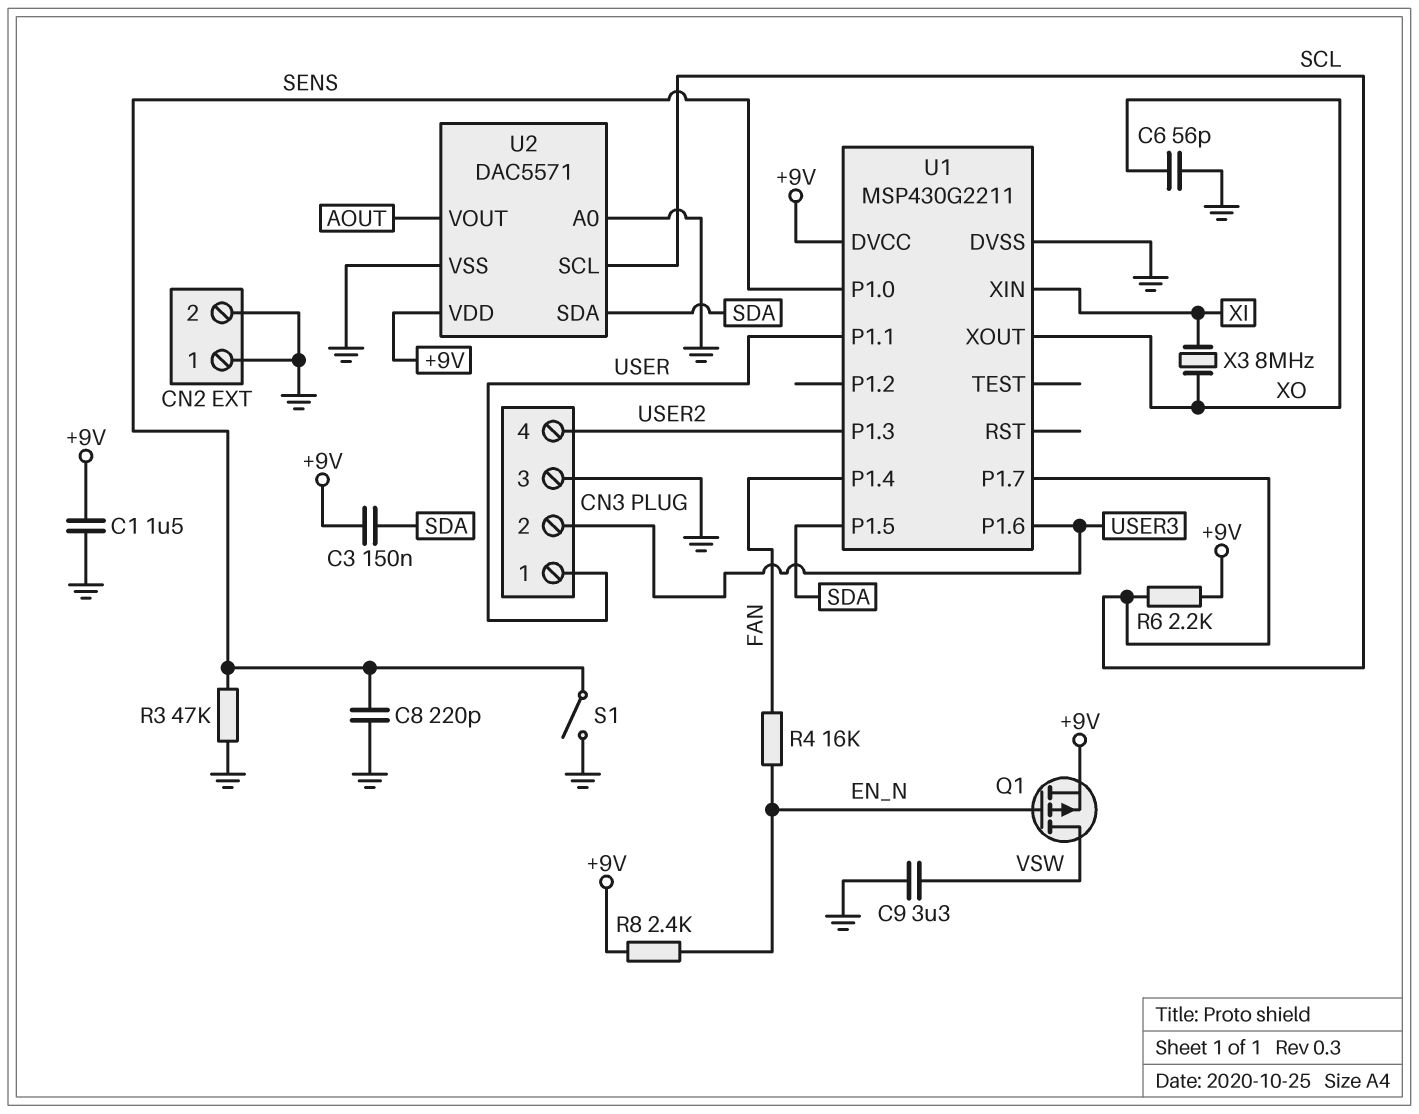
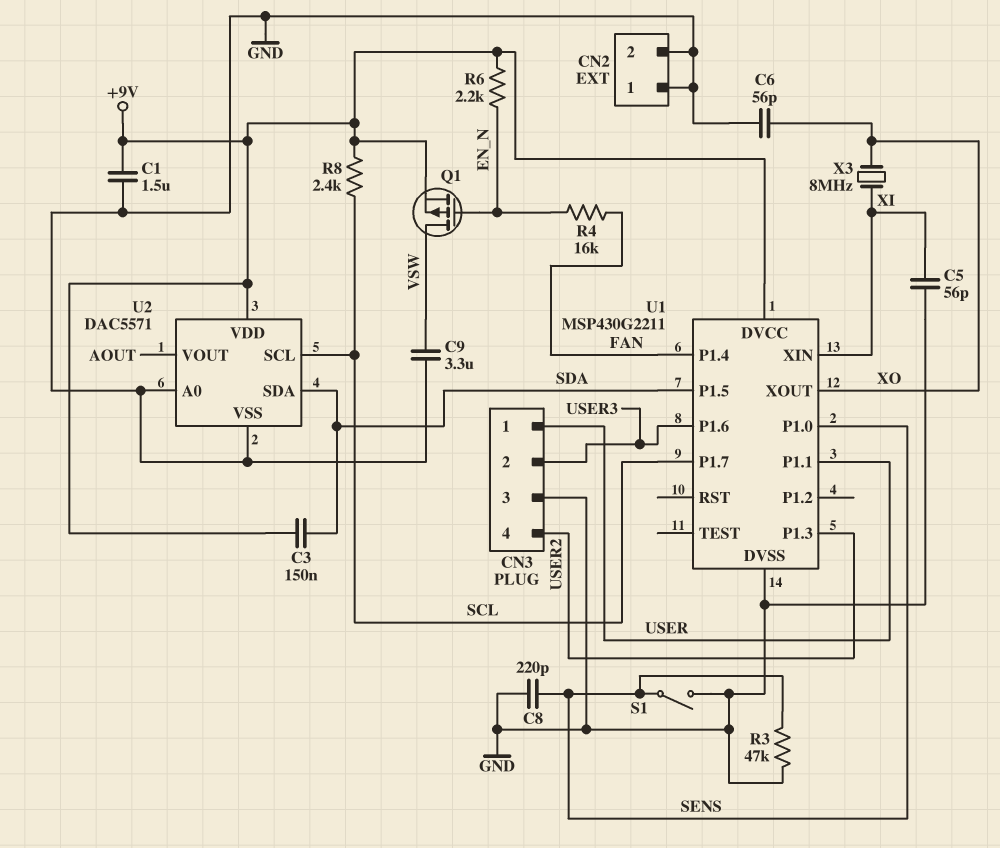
C5: none -> 56pF (GND, XI)
R6: 2.2k (+9V, SCL) -> 2.2k (+9V, EN_N)
R8: 2.4k (+9V, EN_N) -> 2.4k (+9V, SCL)

